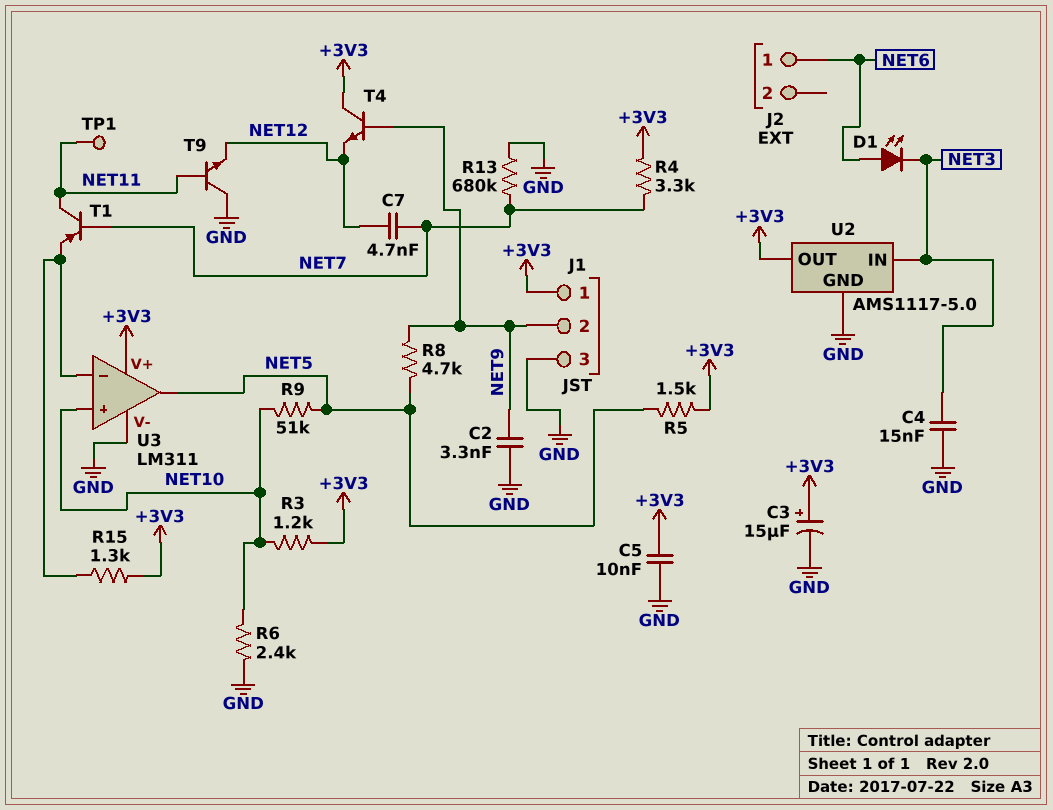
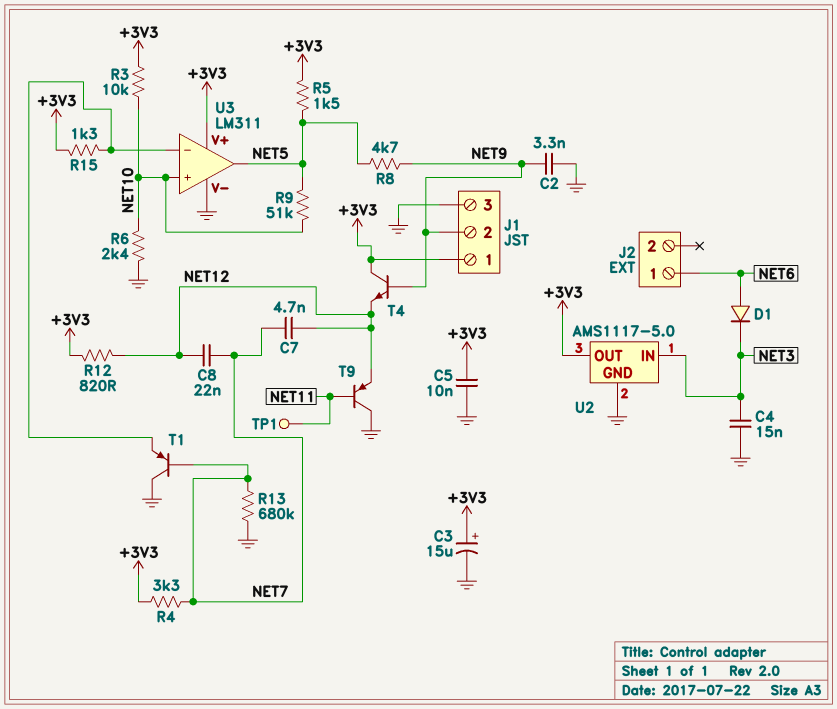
C8: none -> 22nF (NET7, NET12)
D1: LED (A NET6, K NET3) -> diode (A NET6, K NET3)
R3: 1.2k (+3V3, NET10) -> 10k (+3V3, NET10)
R12: none -> 820 (+3V3, NET12)
T1: PNP (B NET7, C NET11, E U3/in-) -> PNP (B NET7, C GND, E U3/in-)
T9: NPN (B NET11, C GND, E NET12) -> PNP (B NET11, C GND, E NET12)

